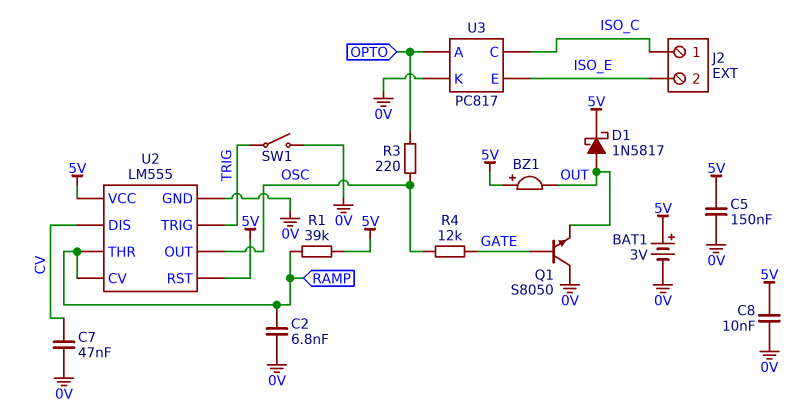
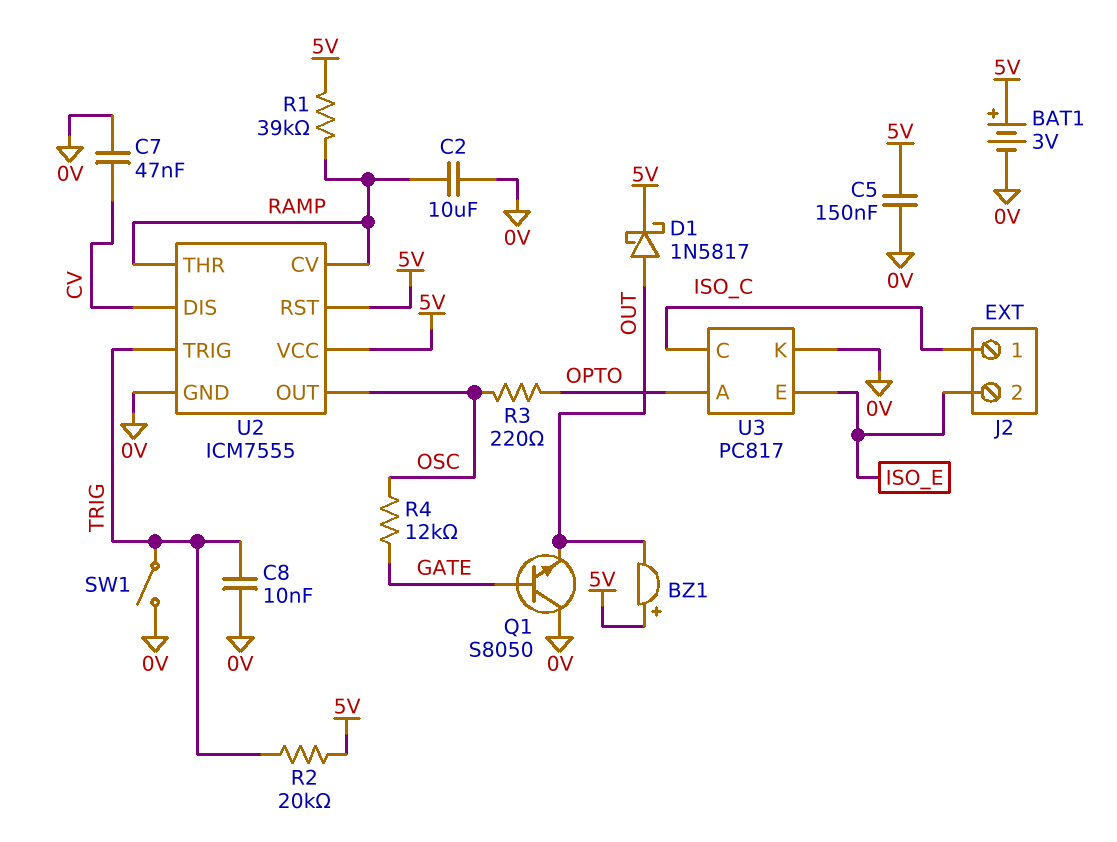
C2: 6.8nF (0V, RAMP) -> 10uF (0V, RAMP)
C8: 10nF (0V, 5V) -> 10nF (0V, TRIG)
R2: none -> 20k (5V, TRIG)
U2: LM555 -> ICM7555

